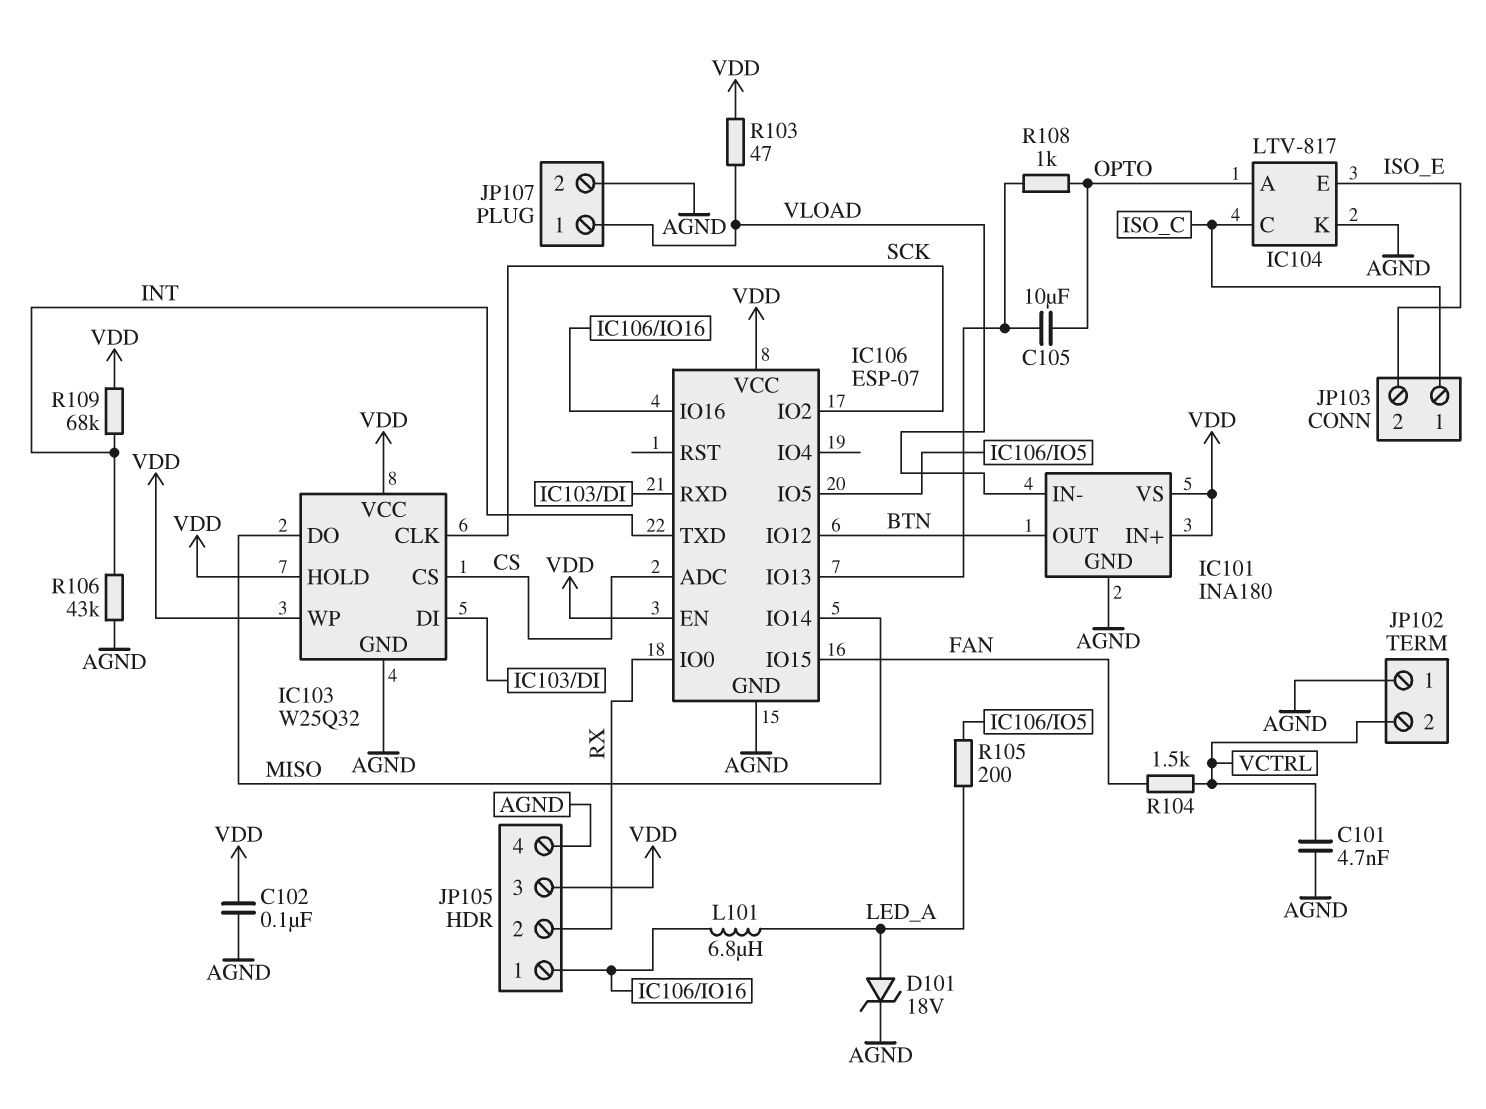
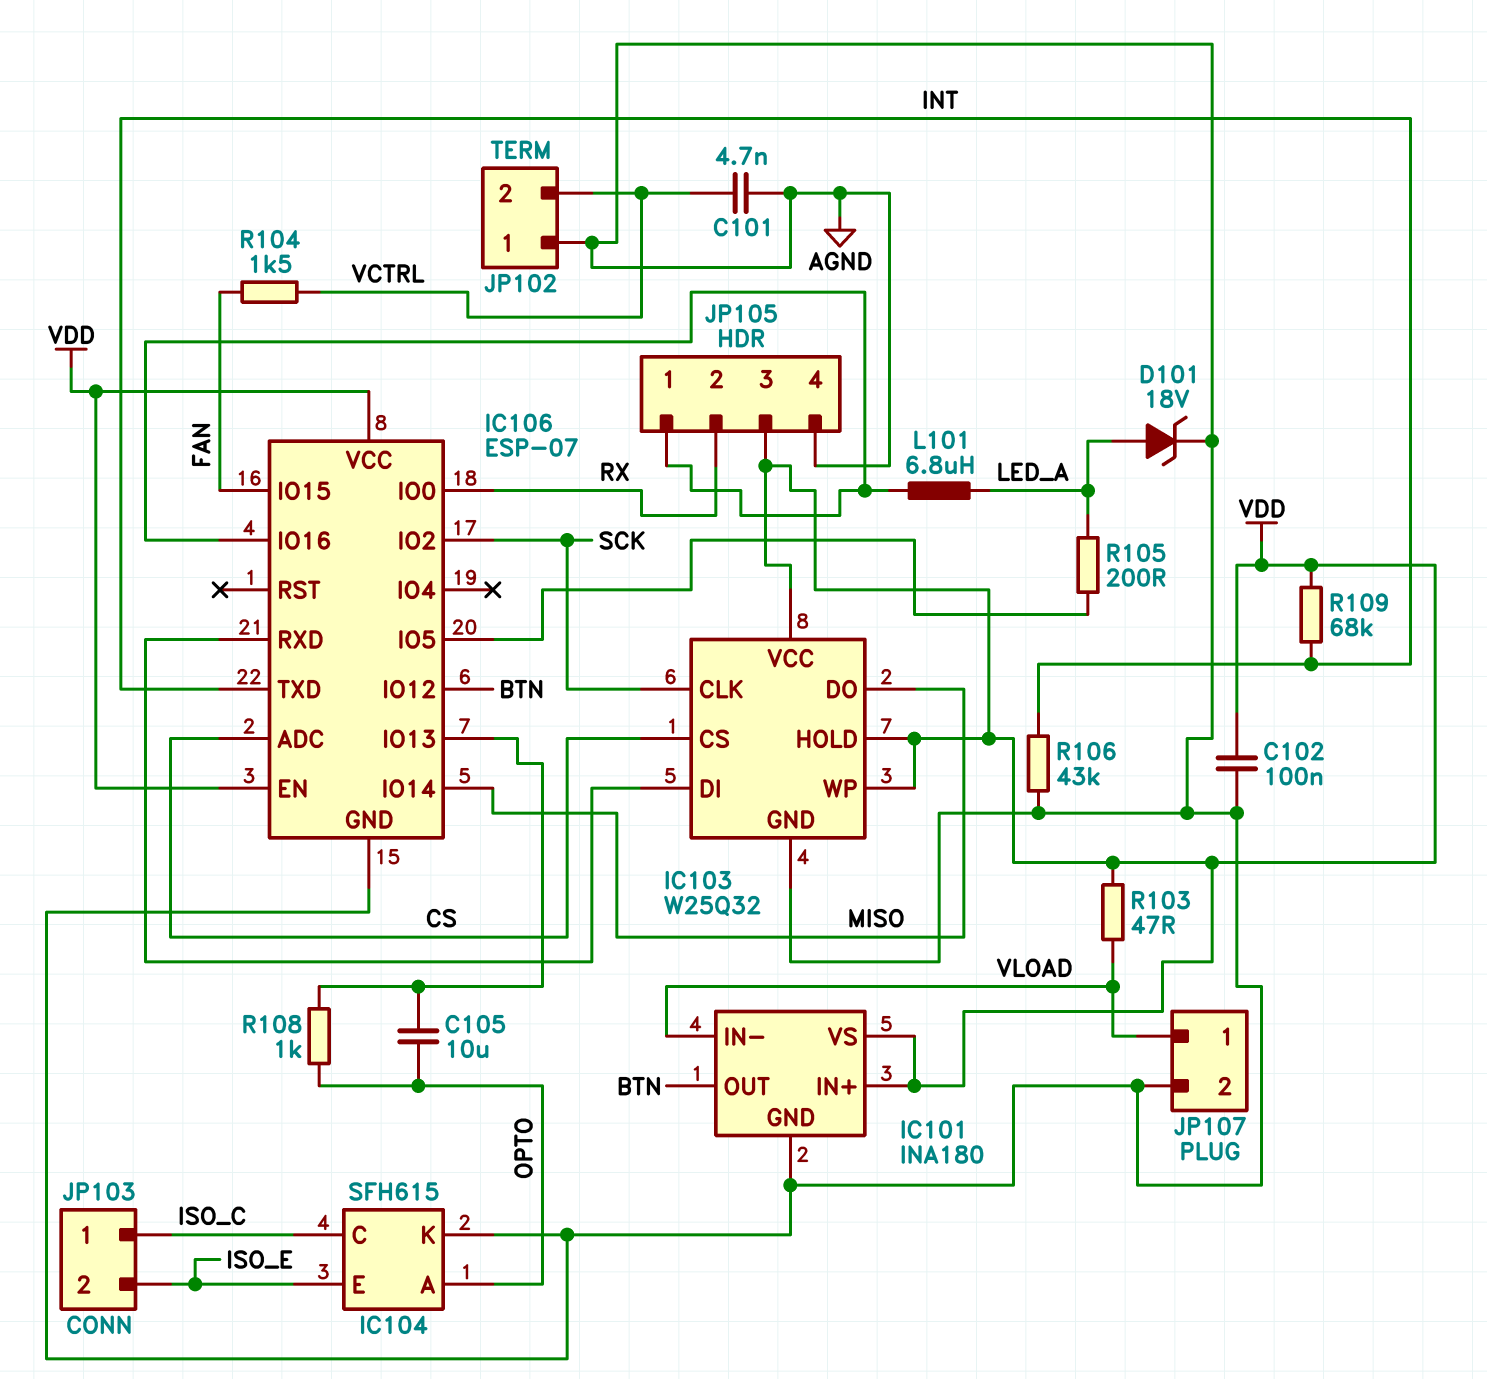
IC104: LTV-817 -> SFH615

